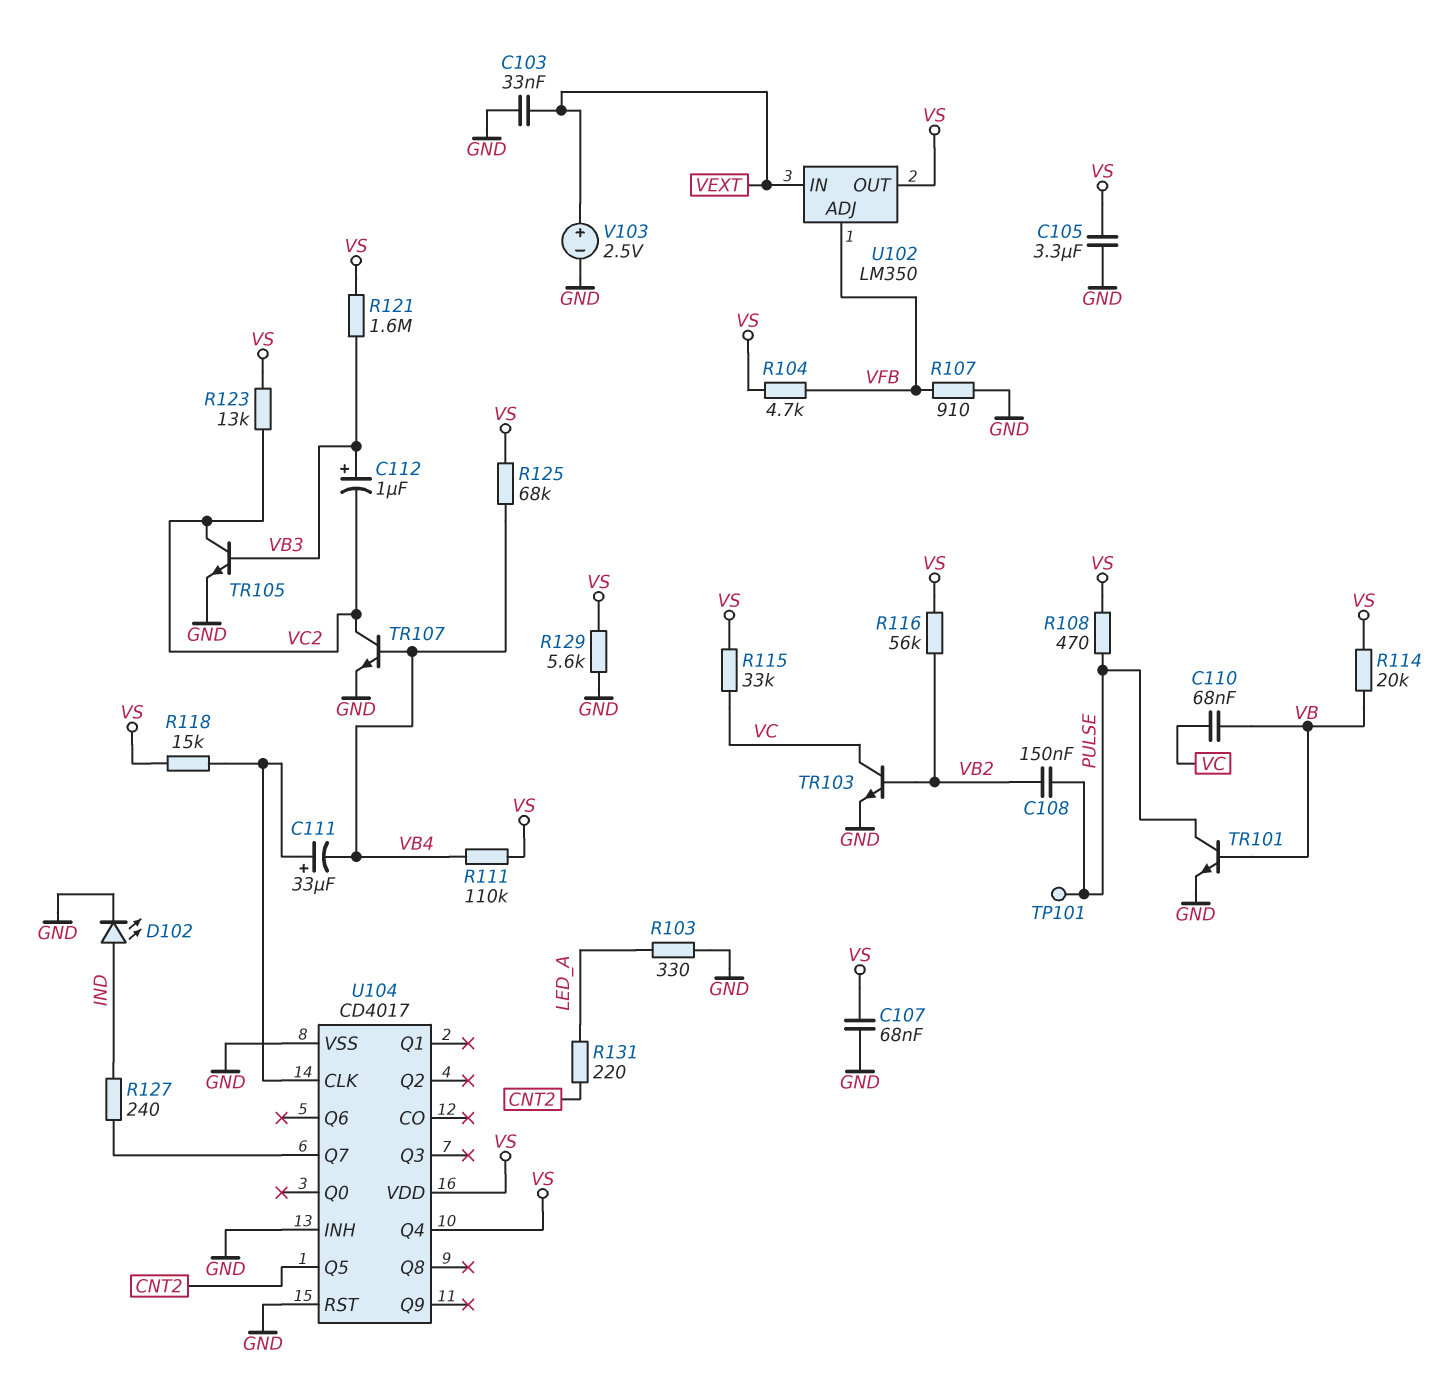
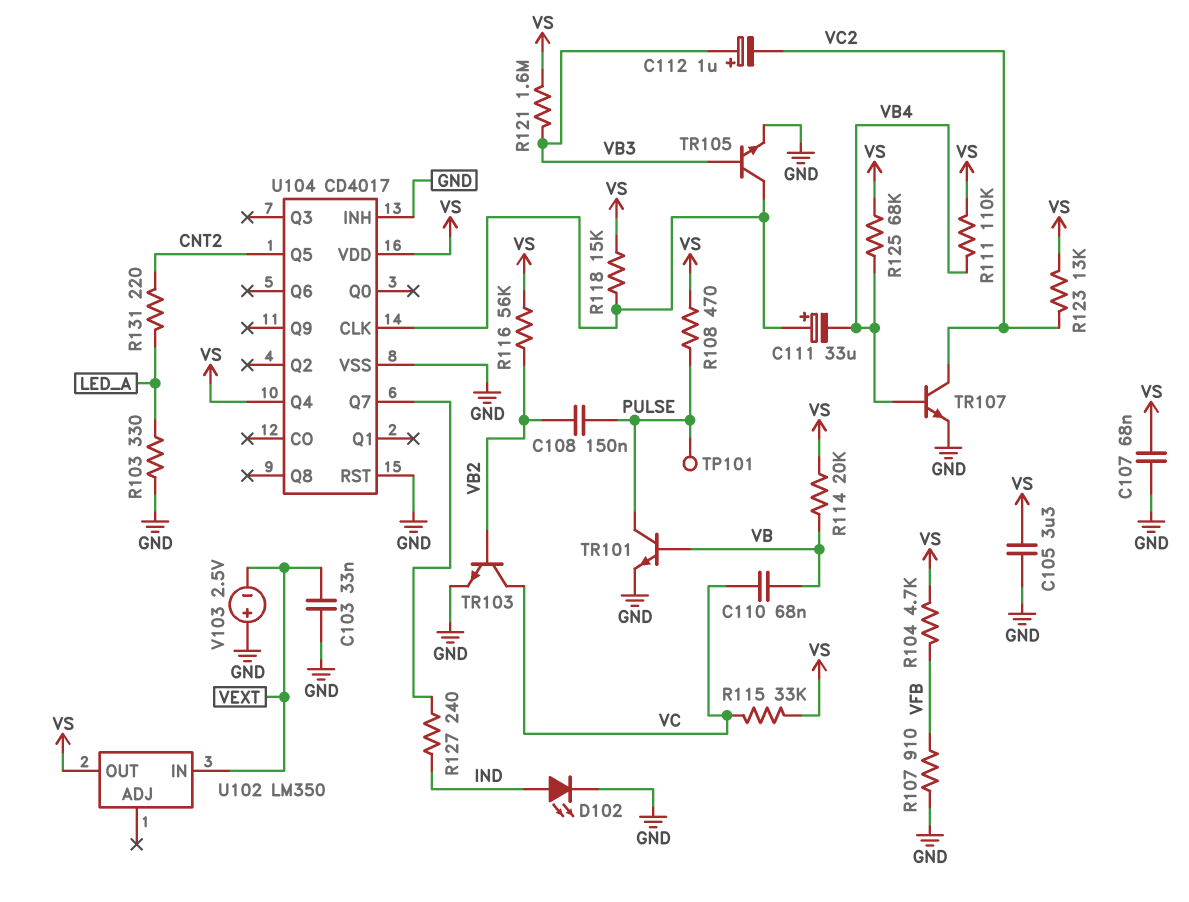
R129: 5.6k (GND, VS) -> none
TR105: NPN (B VB3, C VC2, E GND) -> NPN (B VB3, C U104/CLK, E GND)
U102 pin ADJ: VFB -> none
V103: 2.5V (plus VEXT, minus GND) -> 2.5V (plus GND, minus VEXT)

